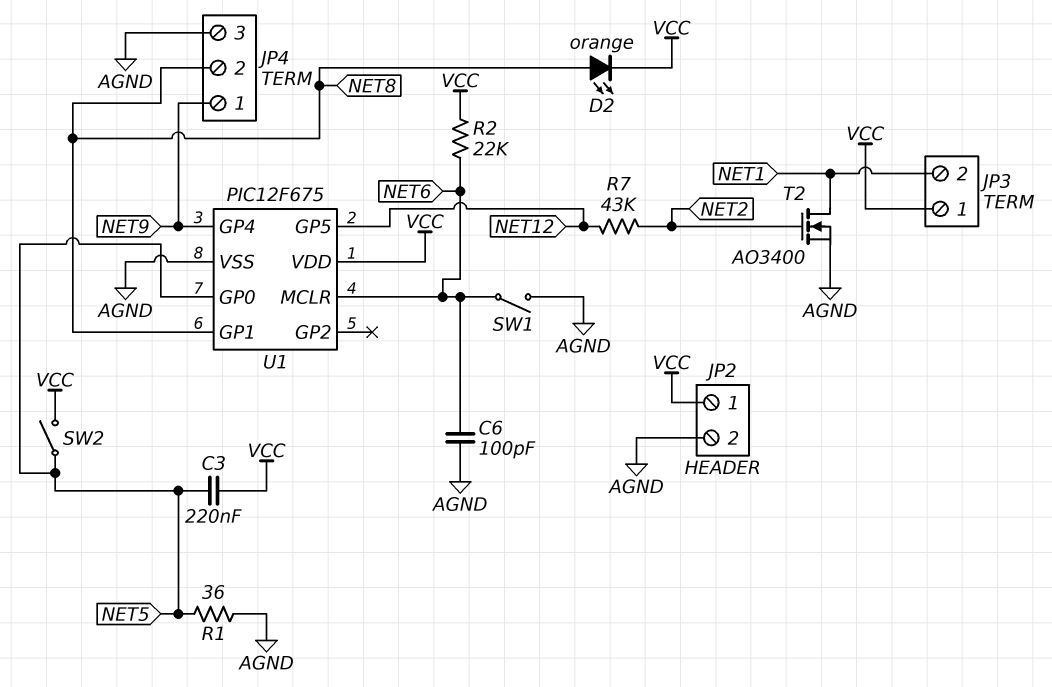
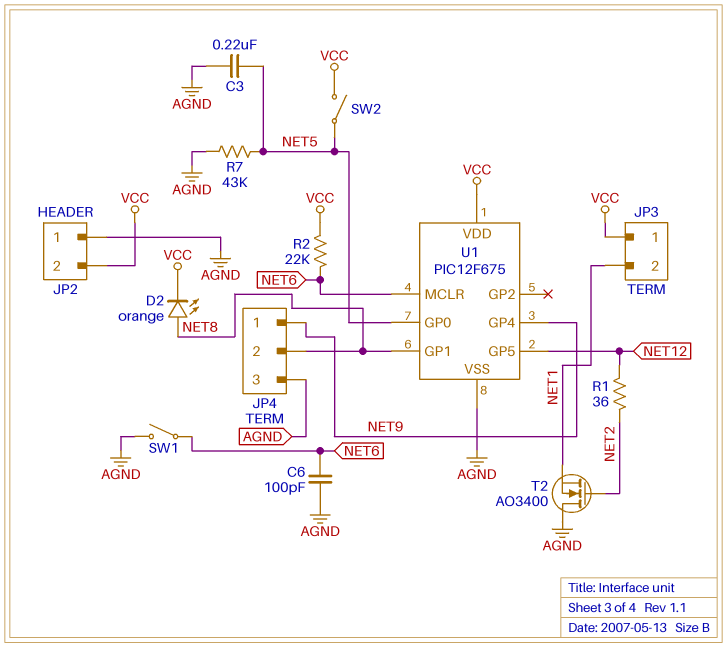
C3: 220nF (NET5, VCC) -> 220nF (AGND, NET5)
JP2 pin 1: VCC -> AGND
JP2 pin 2: AGND -> VCC
R1: 36 (AGND, NET5) -> 36 (NET2, NET12)
R7: 43k (NET2, NET12) -> 43k (AGND, NET5)
T2: NMOS AO3400 (G NET2, D NET1, S AGND) -> NMOS AO3400 (G NET2, D AGND, S NET1)

